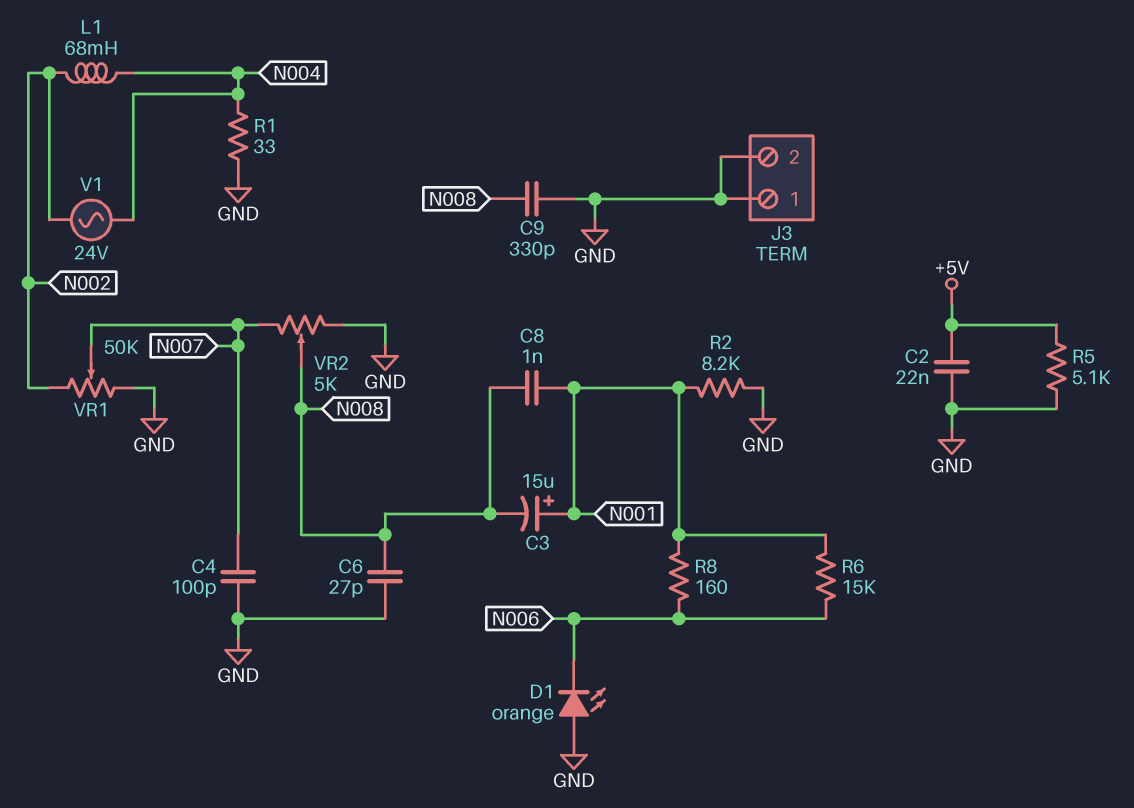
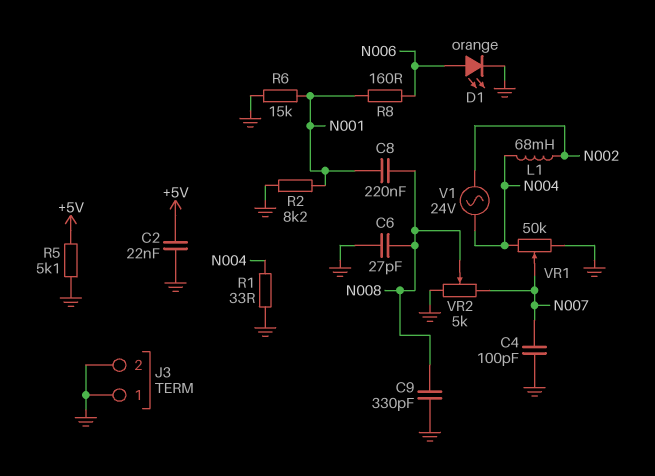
C3: 15uF (plus N001, minus N008) -> none
C8: 1nF (N001, N008) -> 220nF (N001, N008)
D1: LED orange (A GND, K N006) -> LED orange (A N006, K GND)
R6: 15k (N001, N006) -> 15k (GND, N001)
VR1: 50k (GND, N002, wiper N007) -> 50k (GND, N004, wiper N007)

